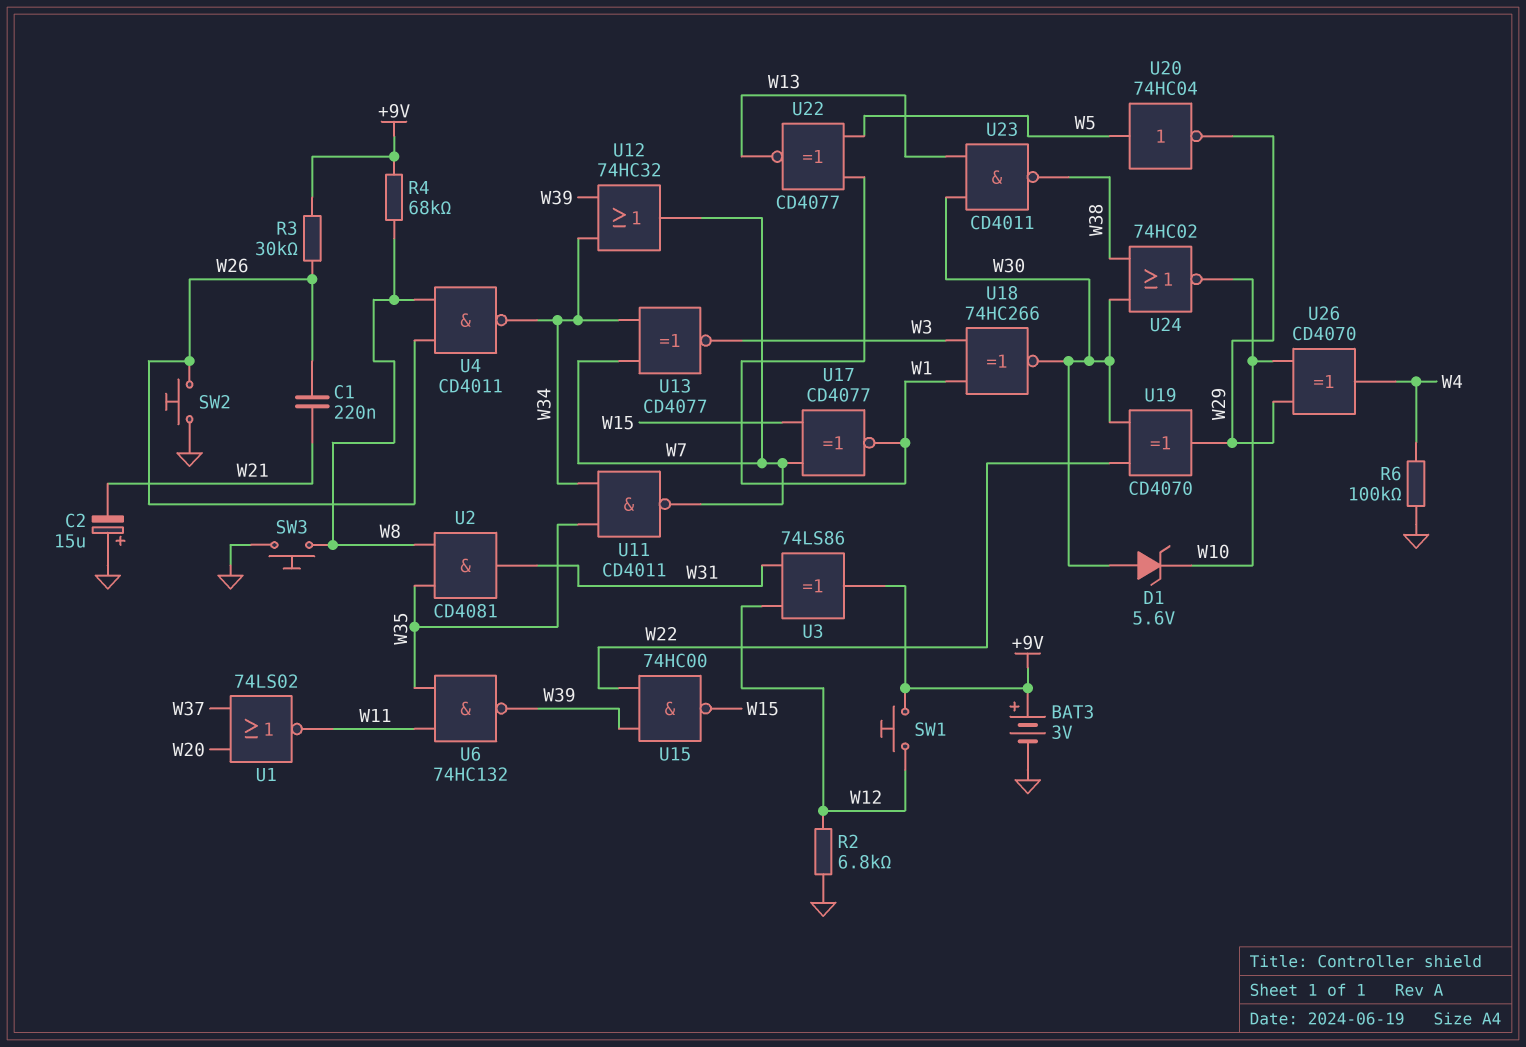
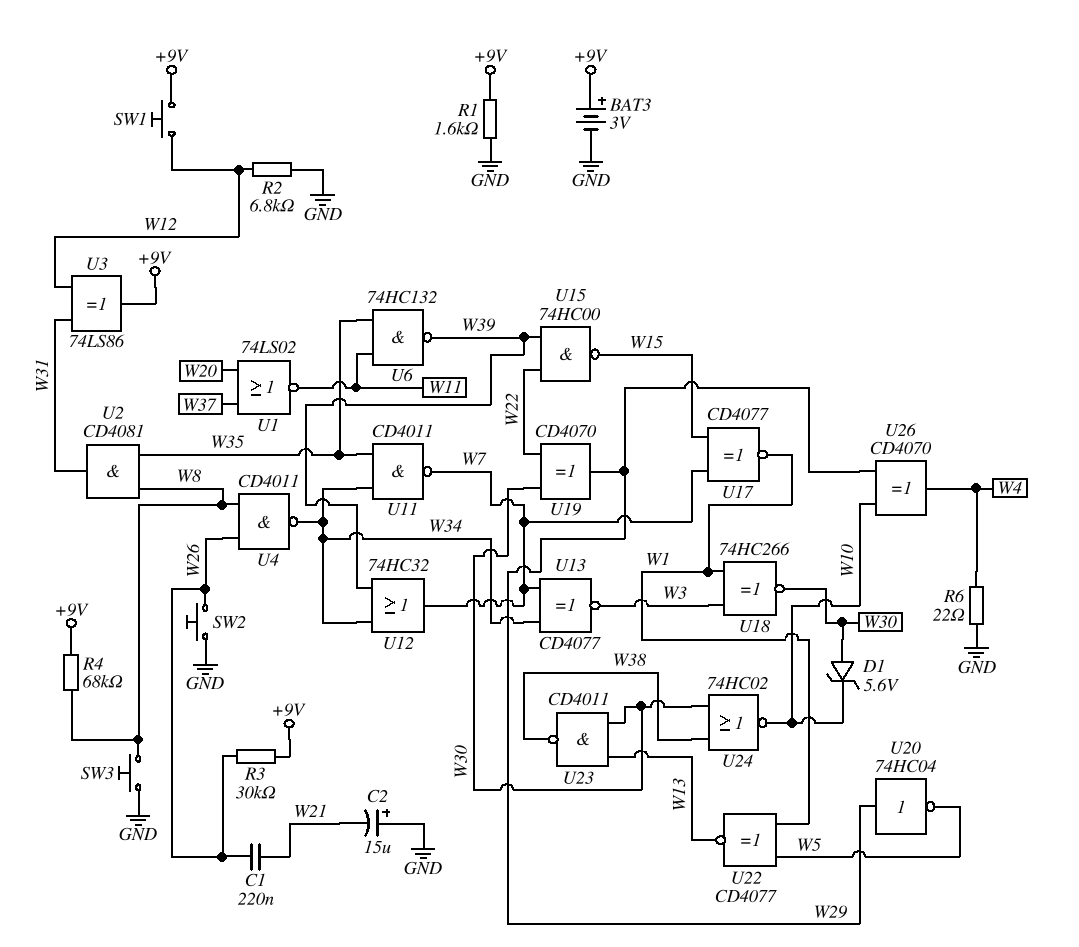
R1: none -> 1.6k (+9V, GND)
R6: 100k (GND, W4) -> 22 (GND, W4)
U20: NOT 74HC04 (in W5, out W29) -> NOT 74HC04 (in W29, out W5)

